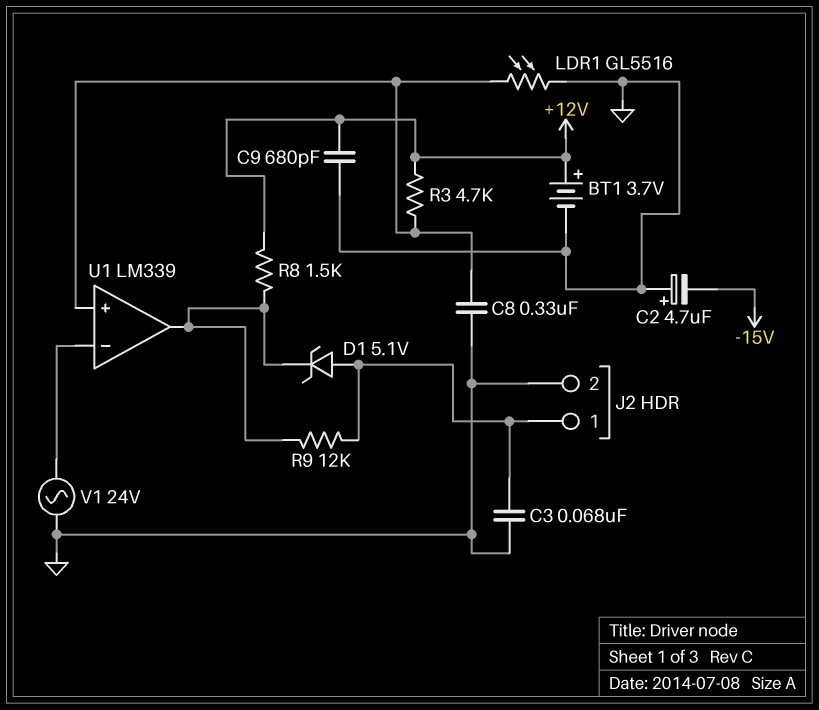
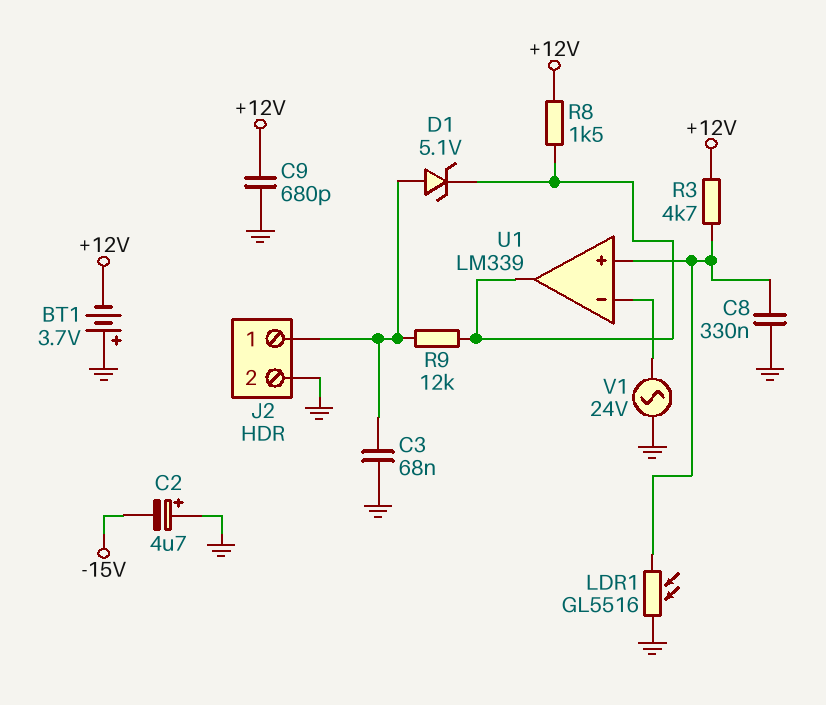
BT1: 3.7V (plus +12V, minus GND) -> 3.7V (plus GND, minus +12V)

